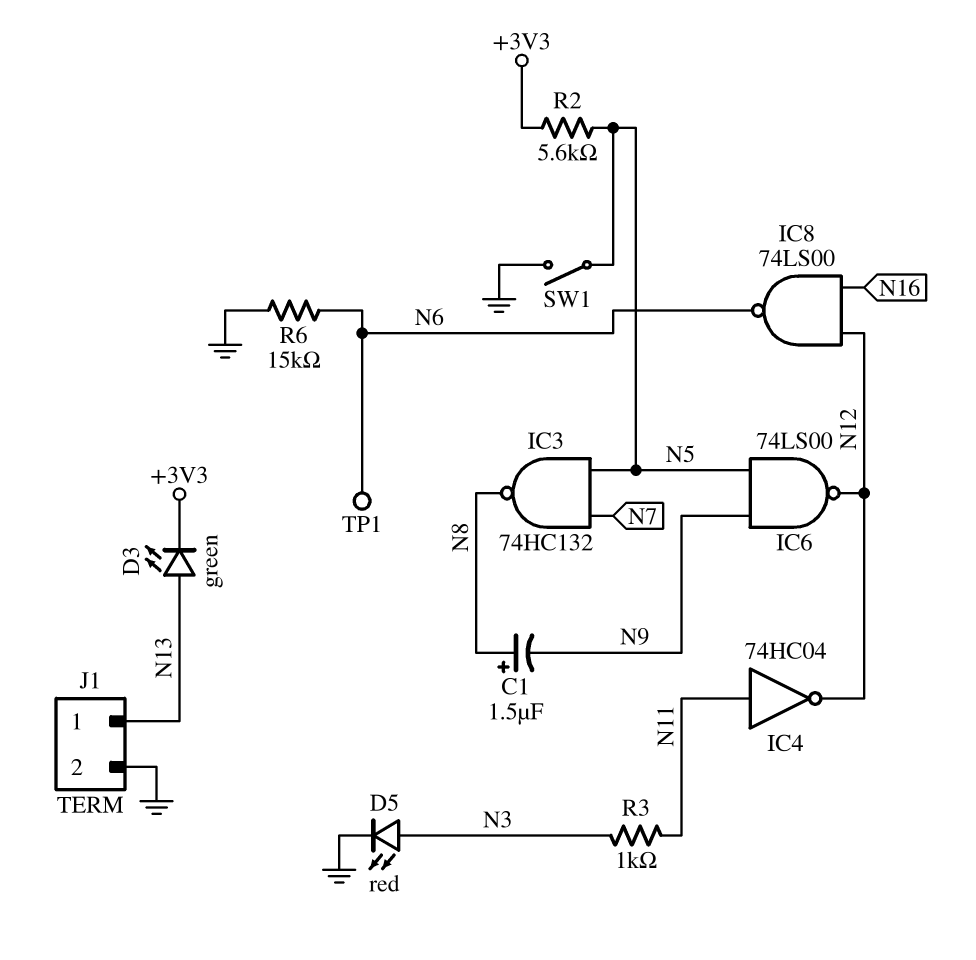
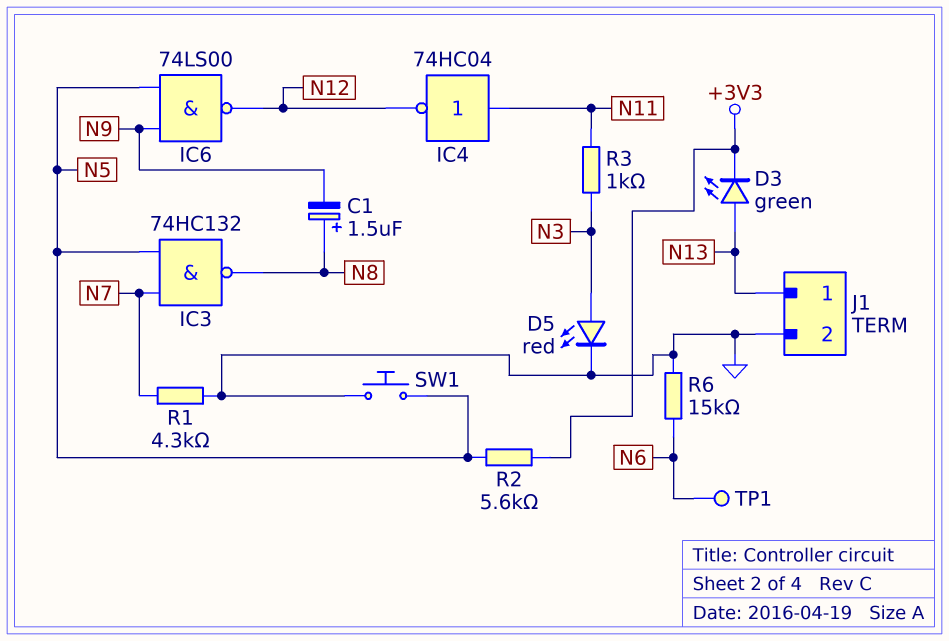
IC8: NAND 74LS00 (in N12, in N16, out N6) -> none
R1: none -> 4.3k (GND, N7)
SW1: switch (GND, N5) -> button (GND, N5)

